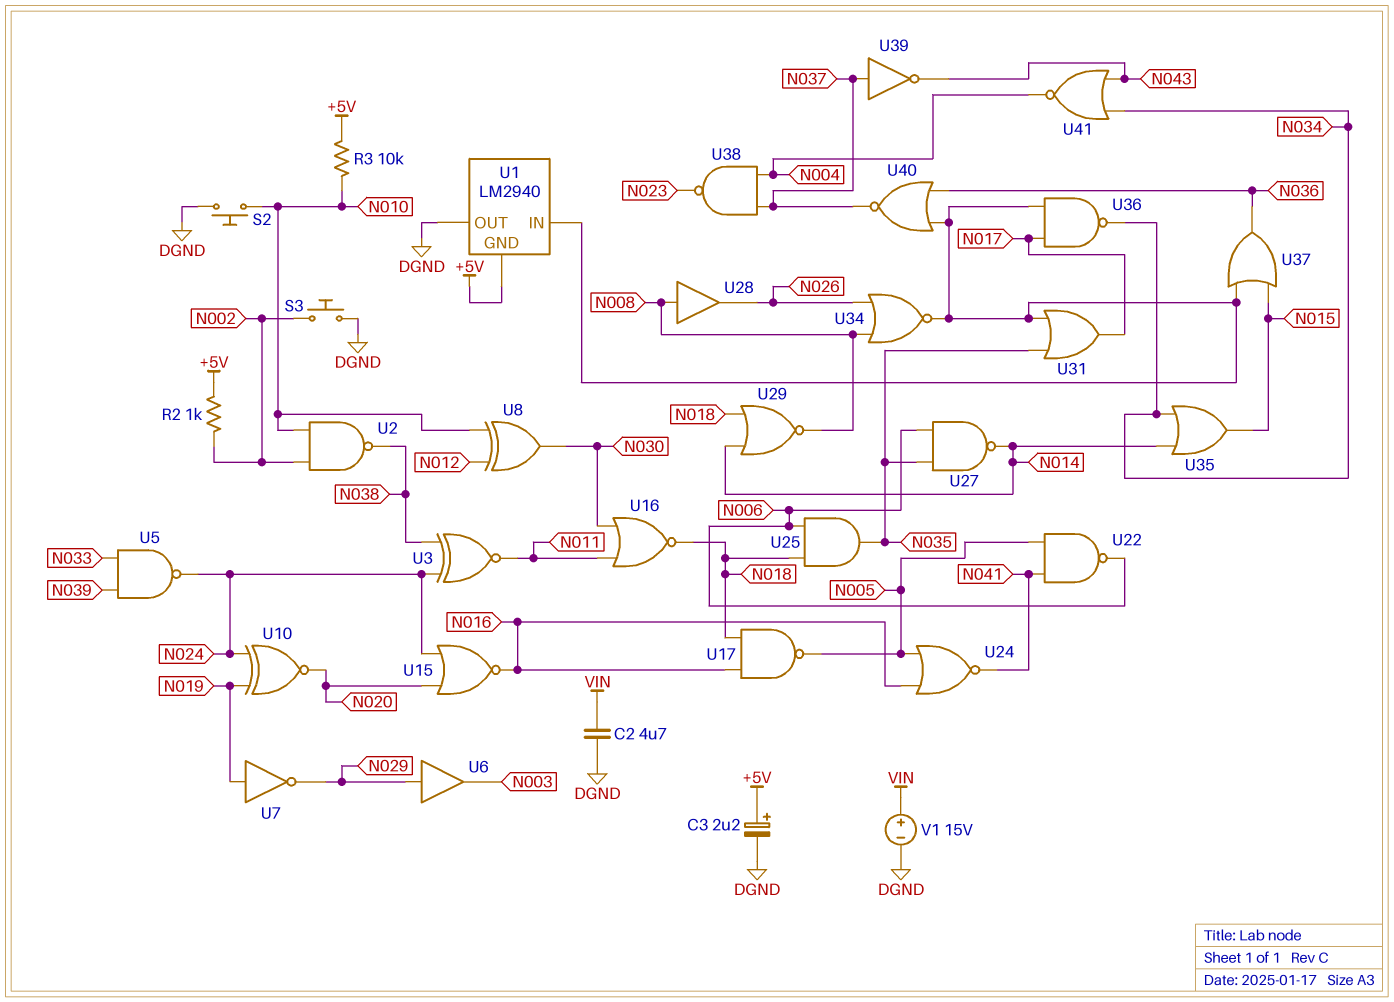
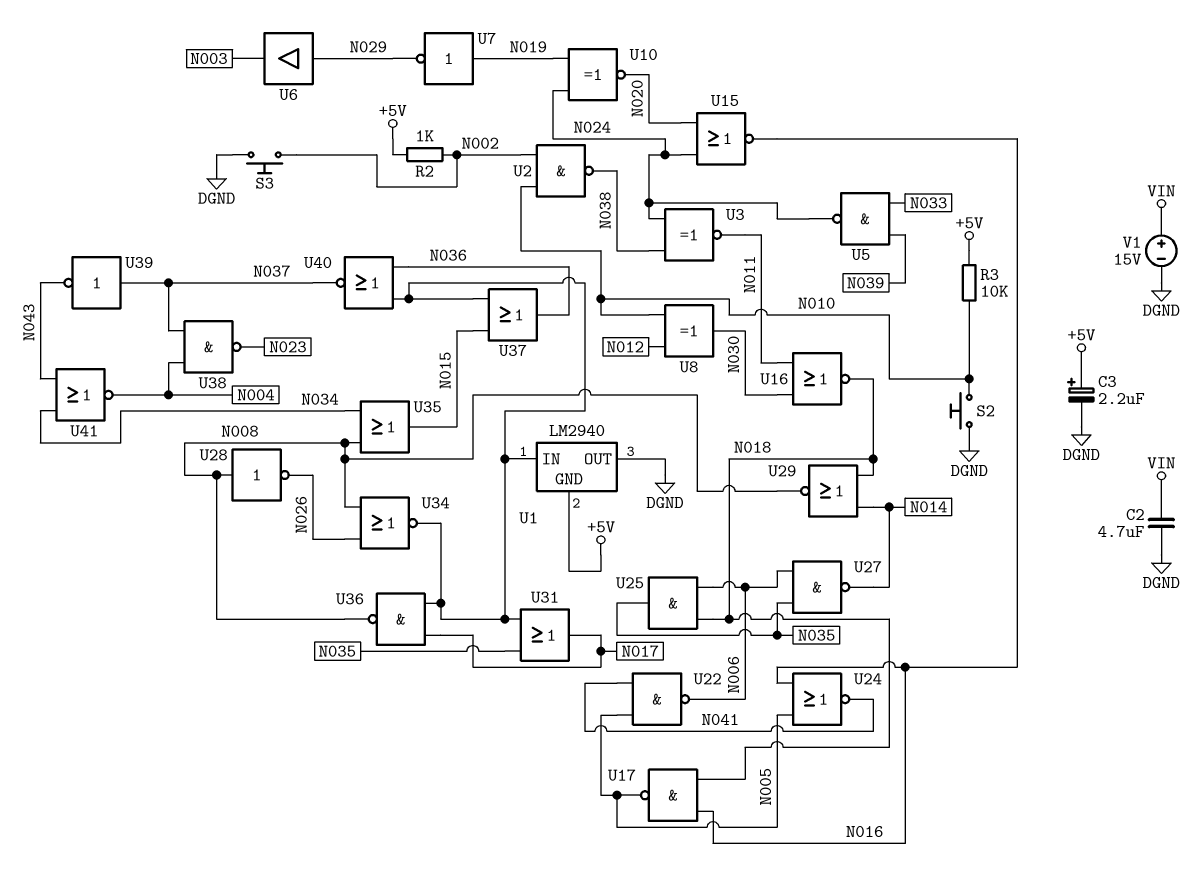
U28: buffer (in N008, out N026) -> NOT (in N008, out N026)
U35: OR (in N014, in N034, out N015) -> OR (in N008, in N034, out N015)
U36: NAND (in N017, in U1/IN, out N034) -> NAND (in N017, in U1/IN, out N008)

